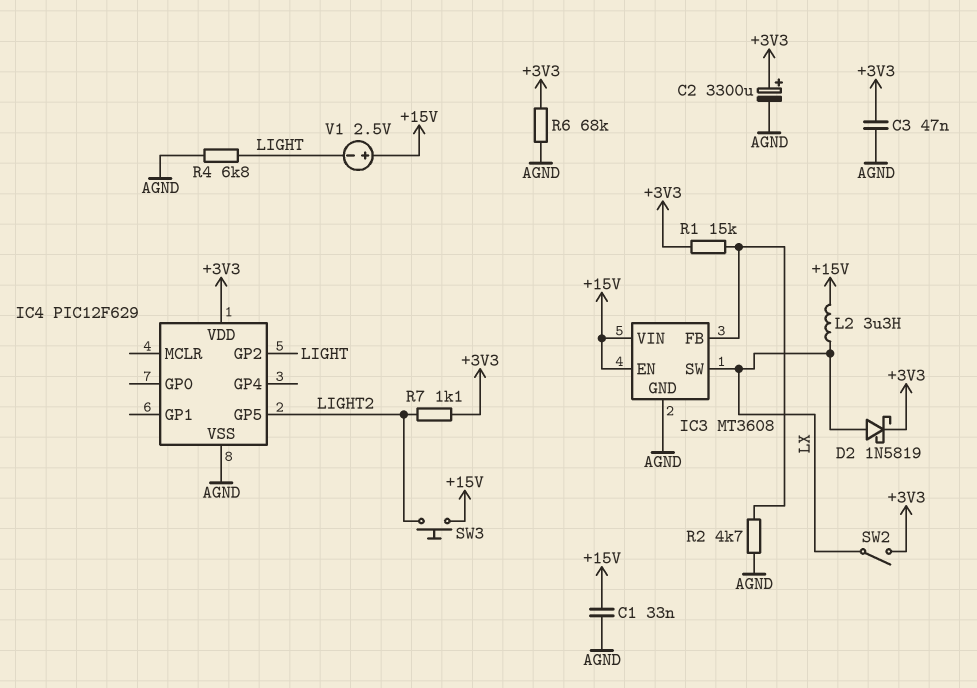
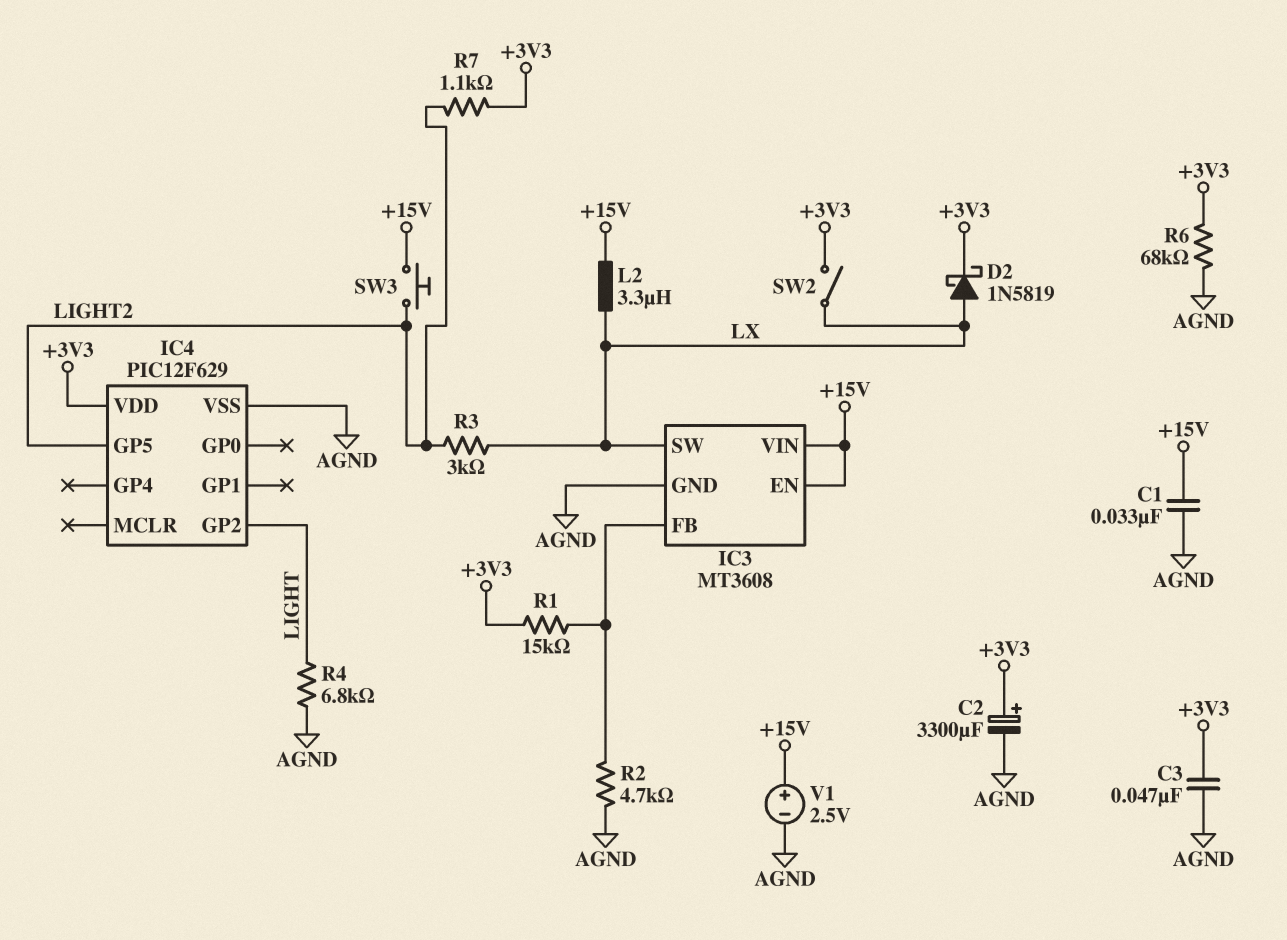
R3: none -> 3k (LIGHT2, LX)
V1: 2.5V (plus +15V, minus LIGHT) -> 2.5V (plus +15V, minus AGND)

